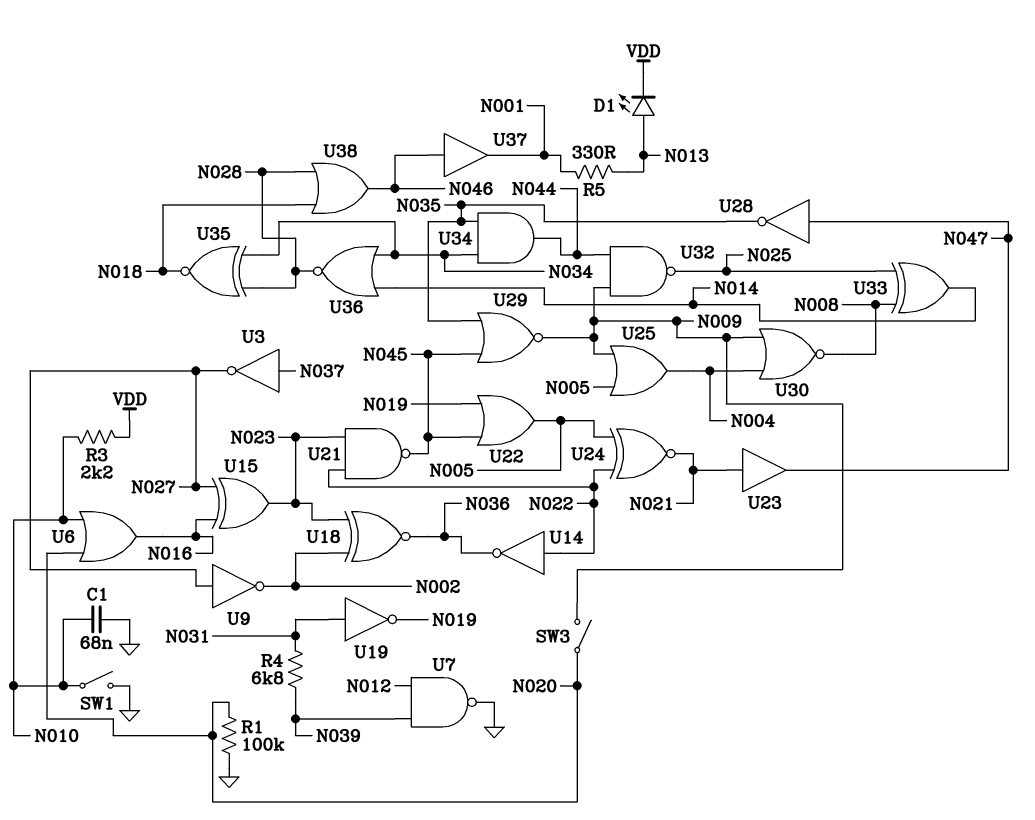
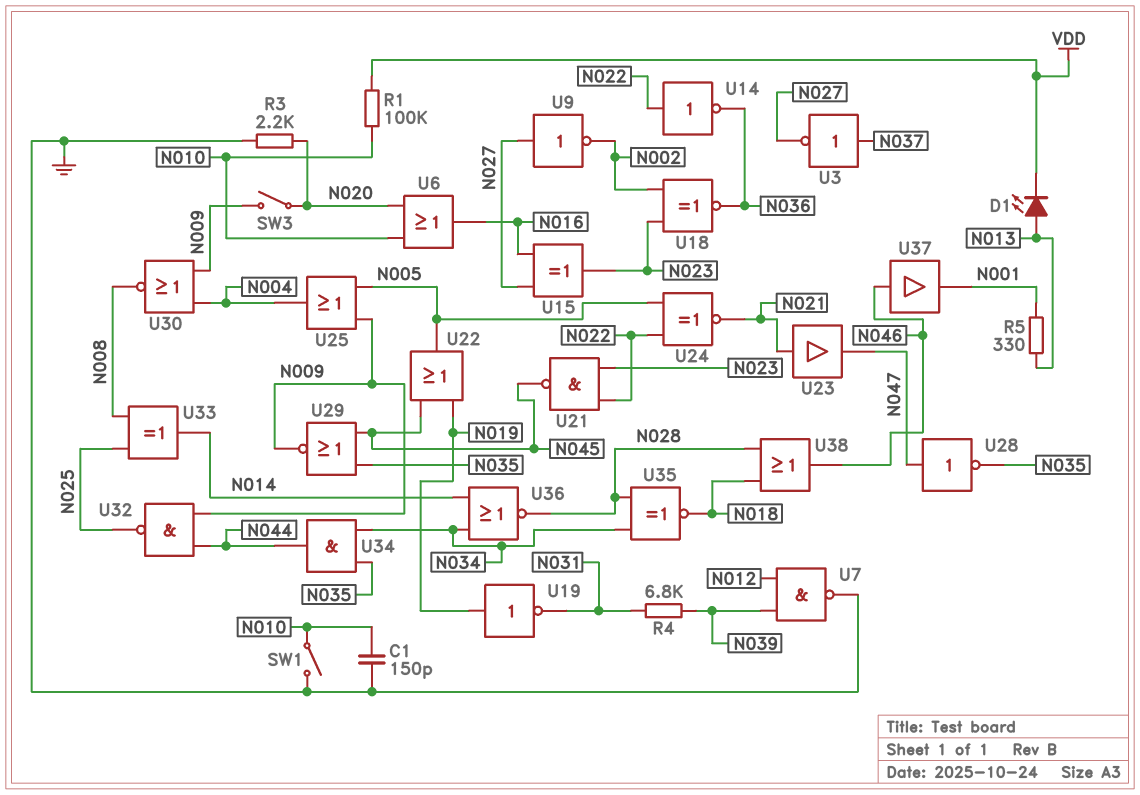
C1: 68nF (GND, N010) -> 150pF (GND, N010)
R1: 100k (GND, N020) -> 100k (N010, VDD)
R3: 2.2k (N010, VDD) -> 2.2k (GND, N020)
U19: NOT (in N031, out N019) -> NOT (in N019, out N031)

